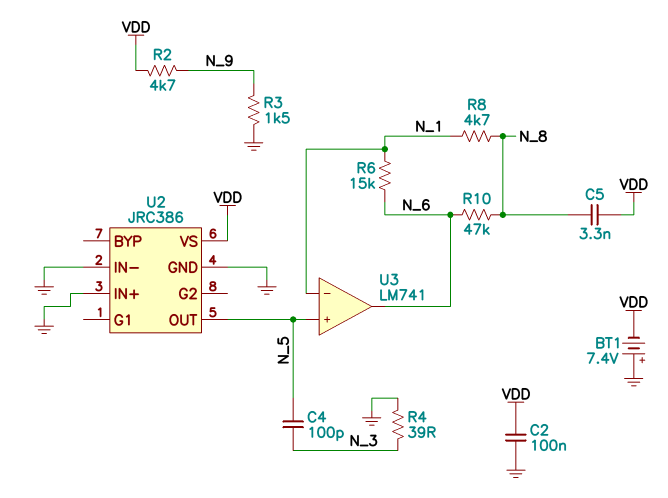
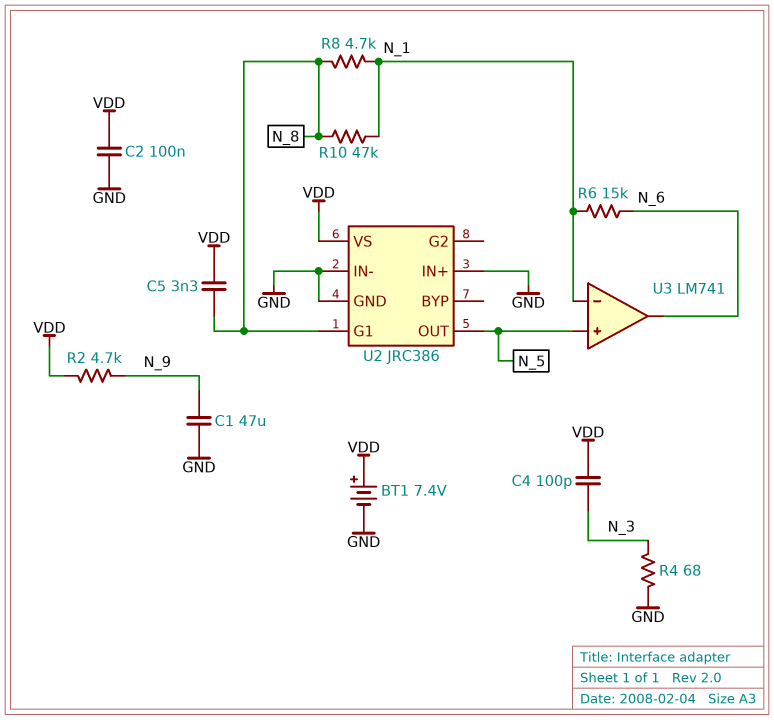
BT1: 7.4V (plus GND, minus VDD) -> 7.4V (plus VDD, minus GND)
C1: none -> 47uF (GND, N_9)
C4: 100pF (N_3, N_5) -> 100pF (N_3, VDD)
R3: 1.5k (GND, N_9) -> none
R4: 39 (GND, N_3) -> 68 (GND, N_3)
R10: 47k (N_6, N_8) -> 47k (N_1, N_8)
U2 pin G1: none -> N_8

